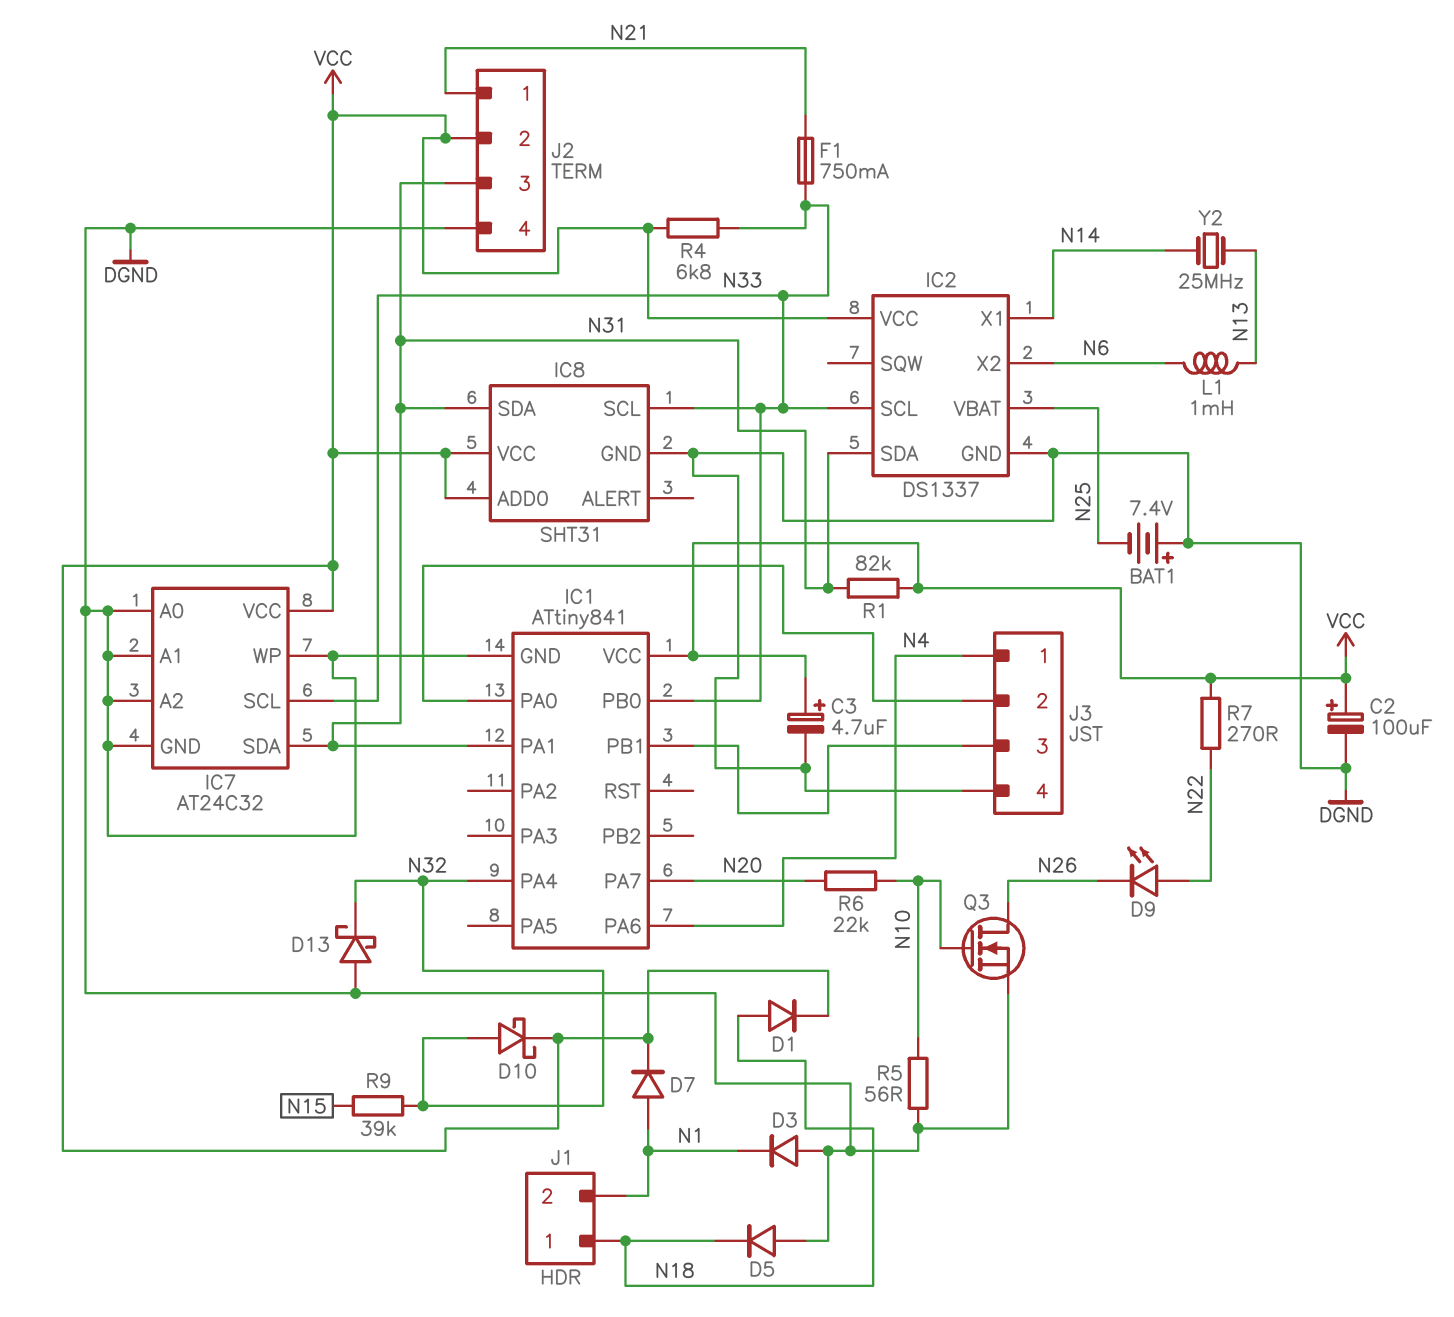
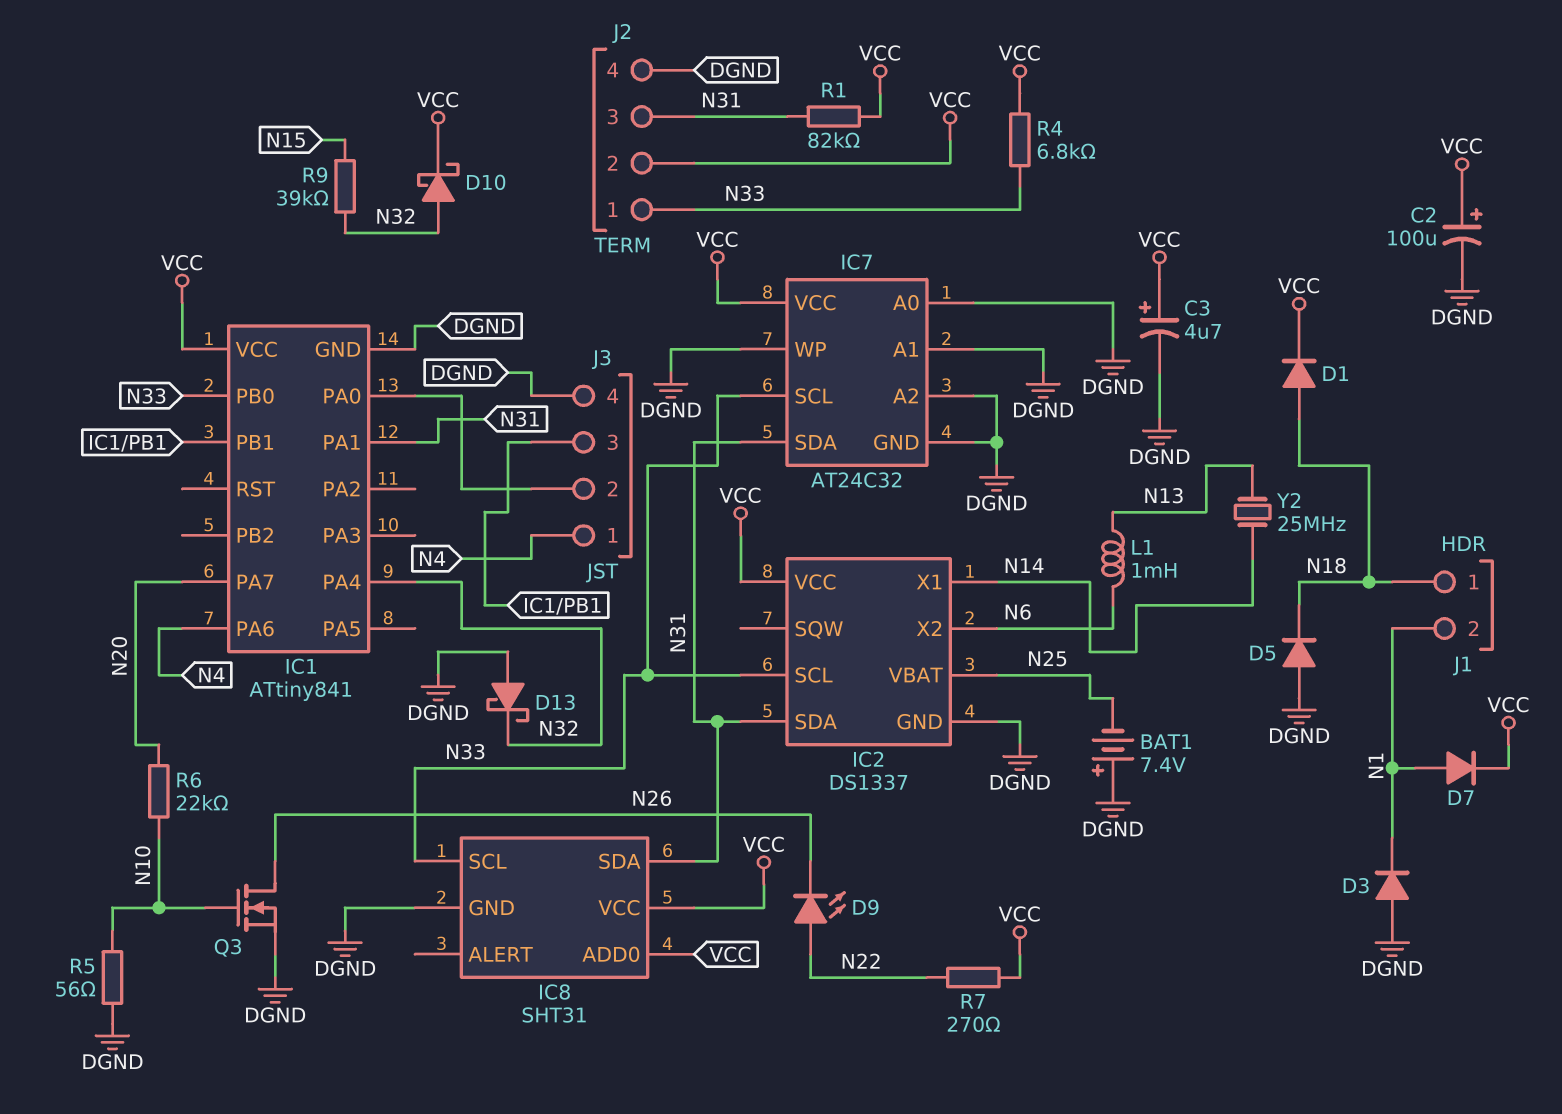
F1: 750mA (N21, N33) -> none
J2 pin 1: N21 -> N33

